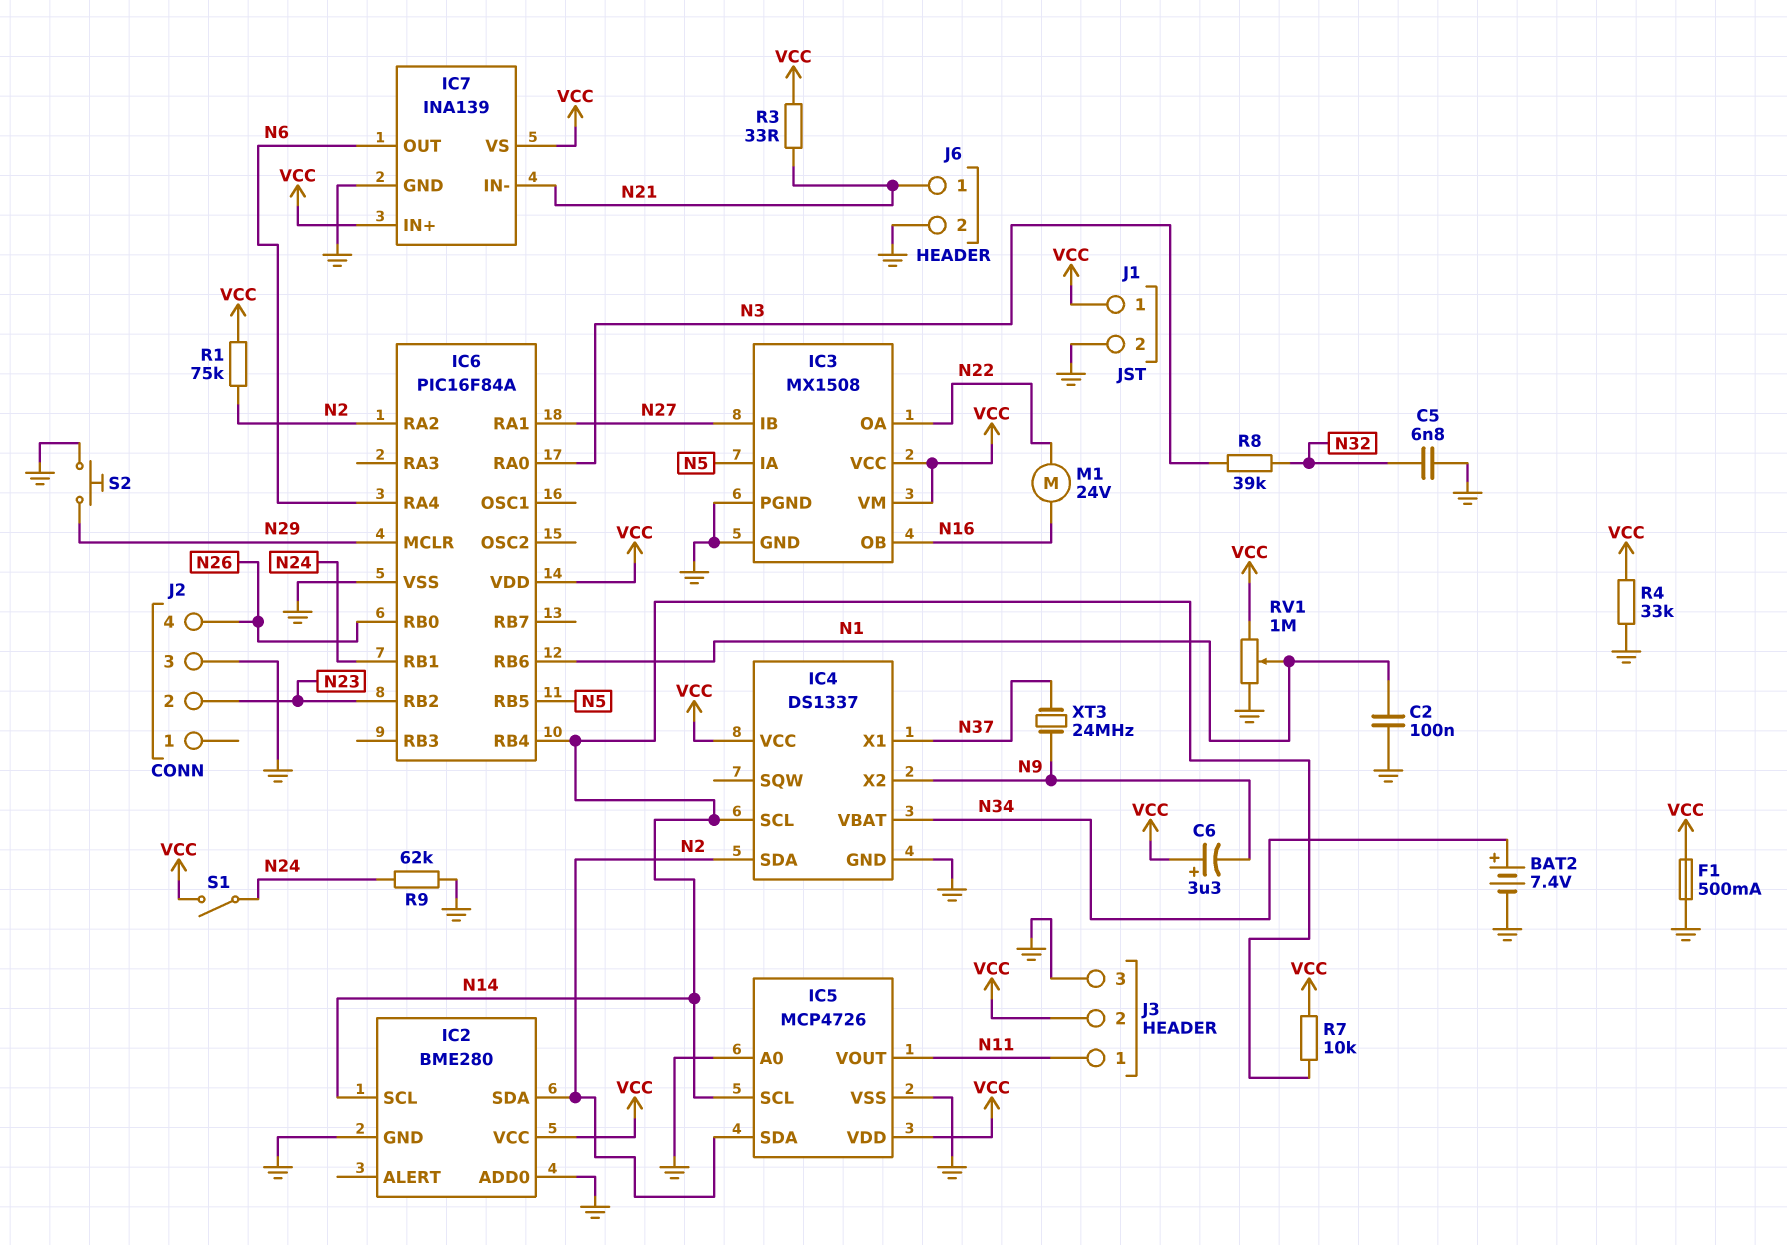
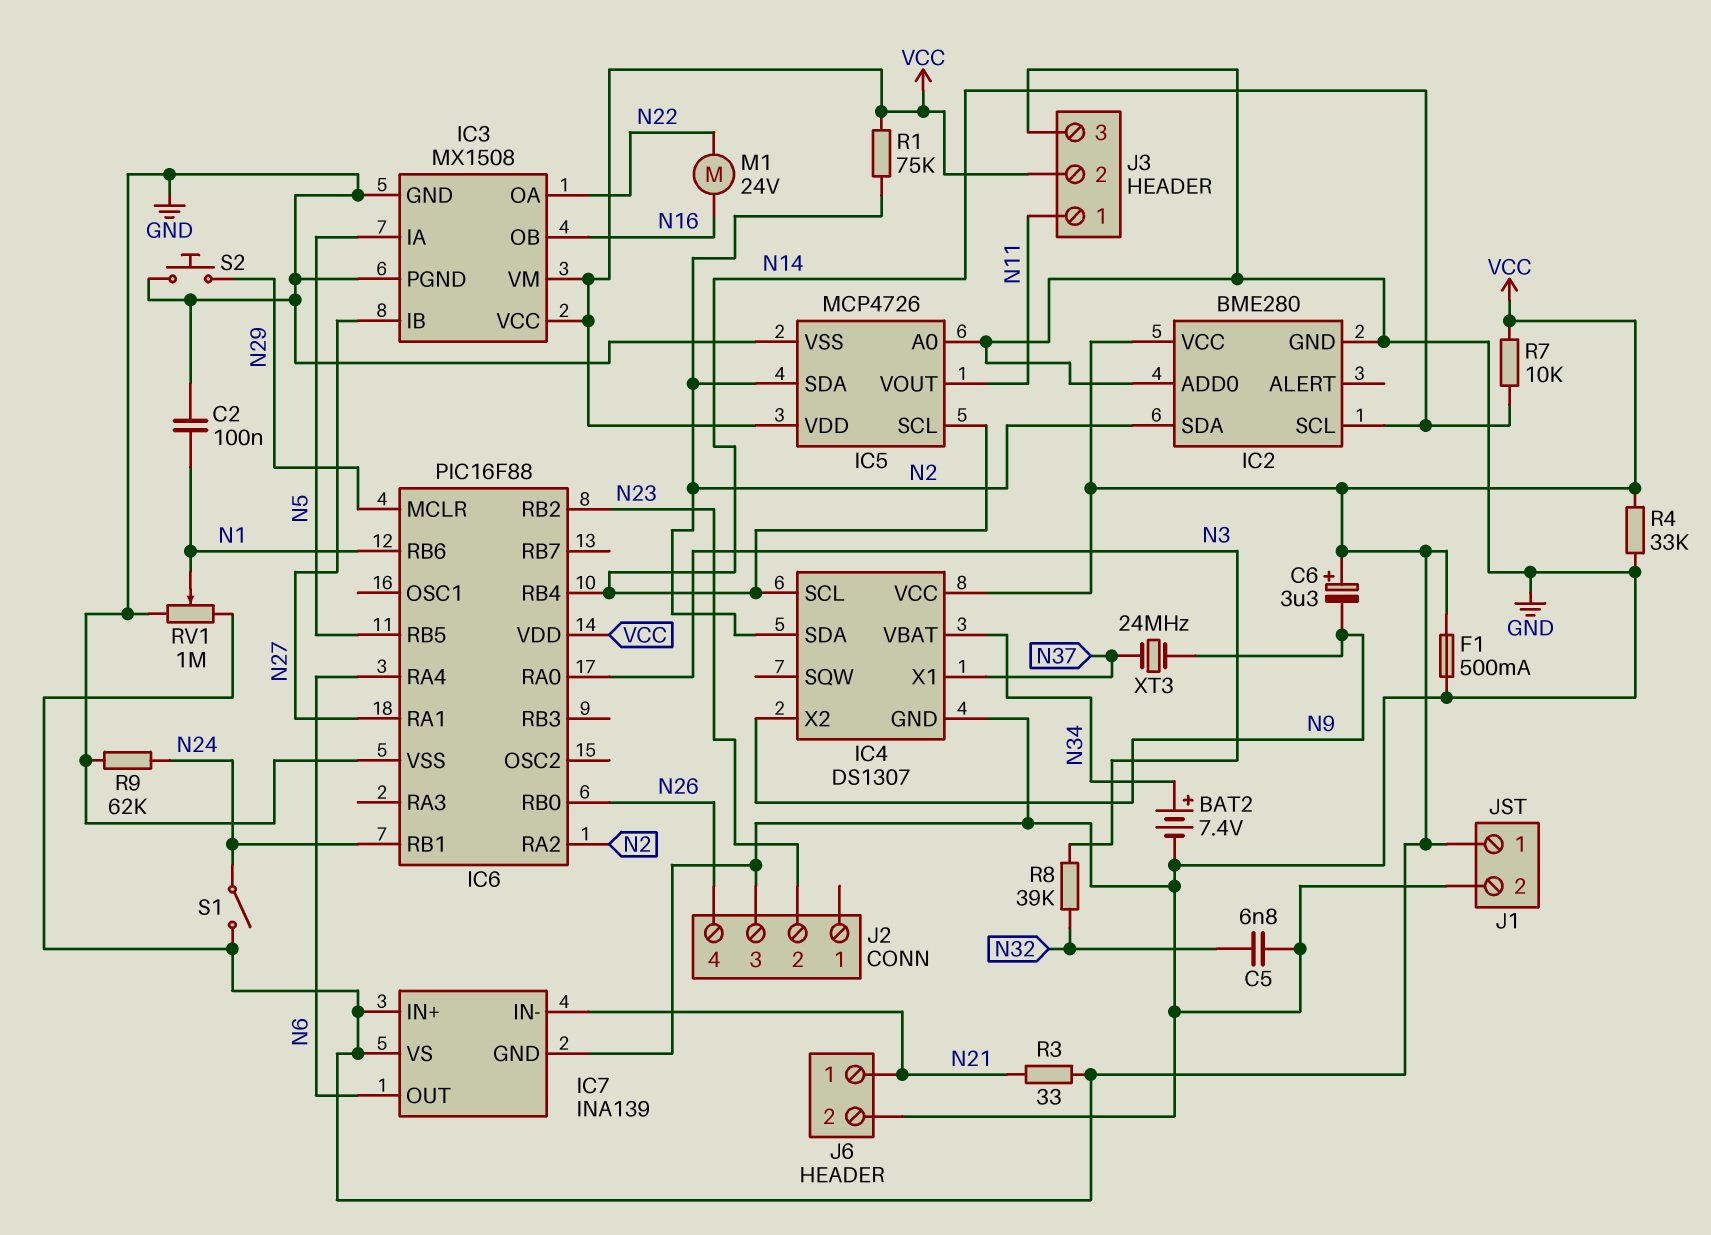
IC4: DS1337 -> DS1307
IC6: PIC16F84A -> PIC16F88

